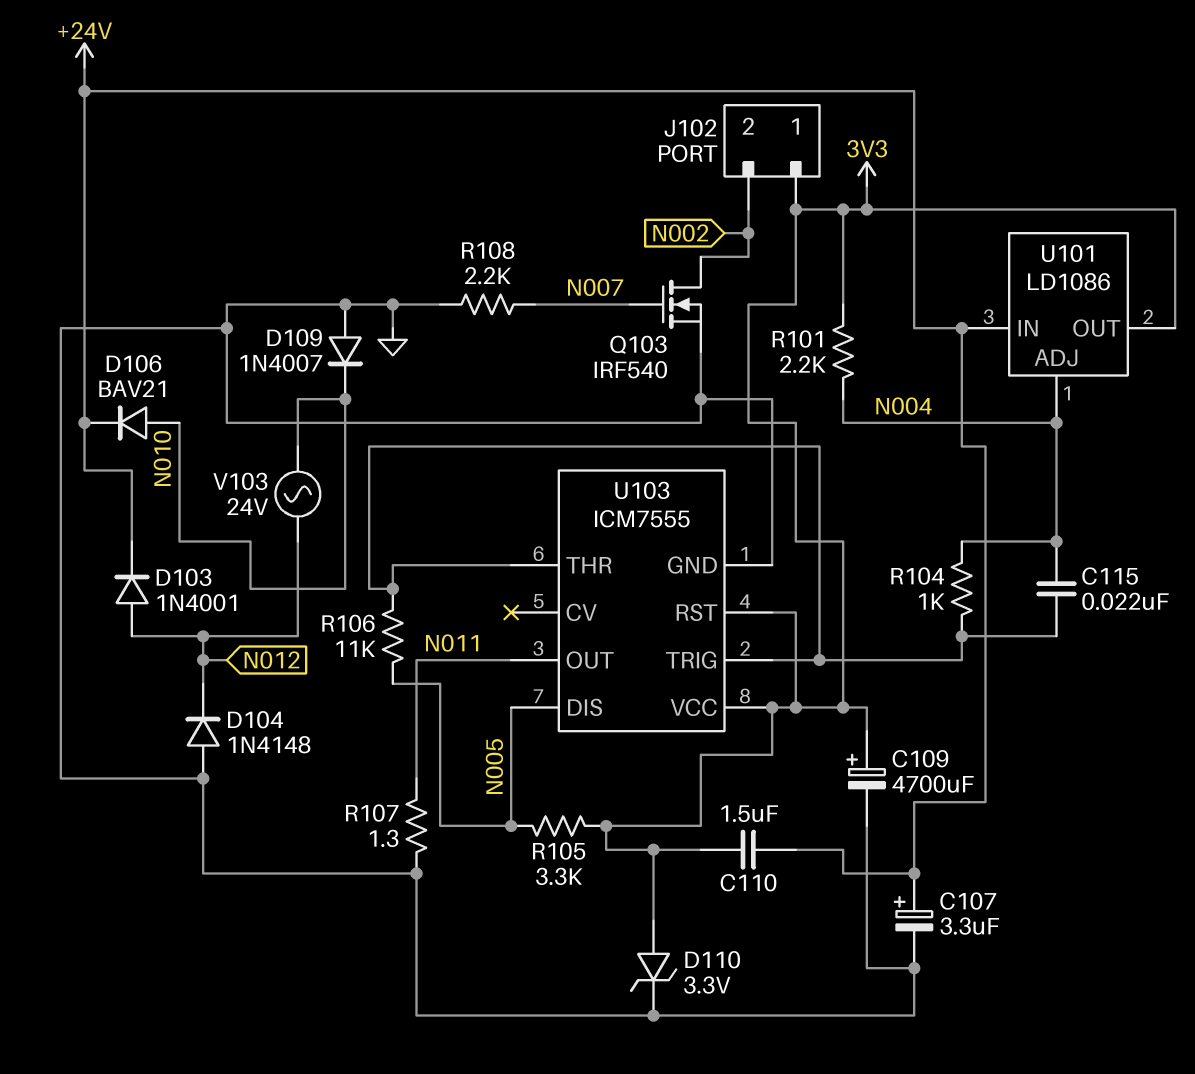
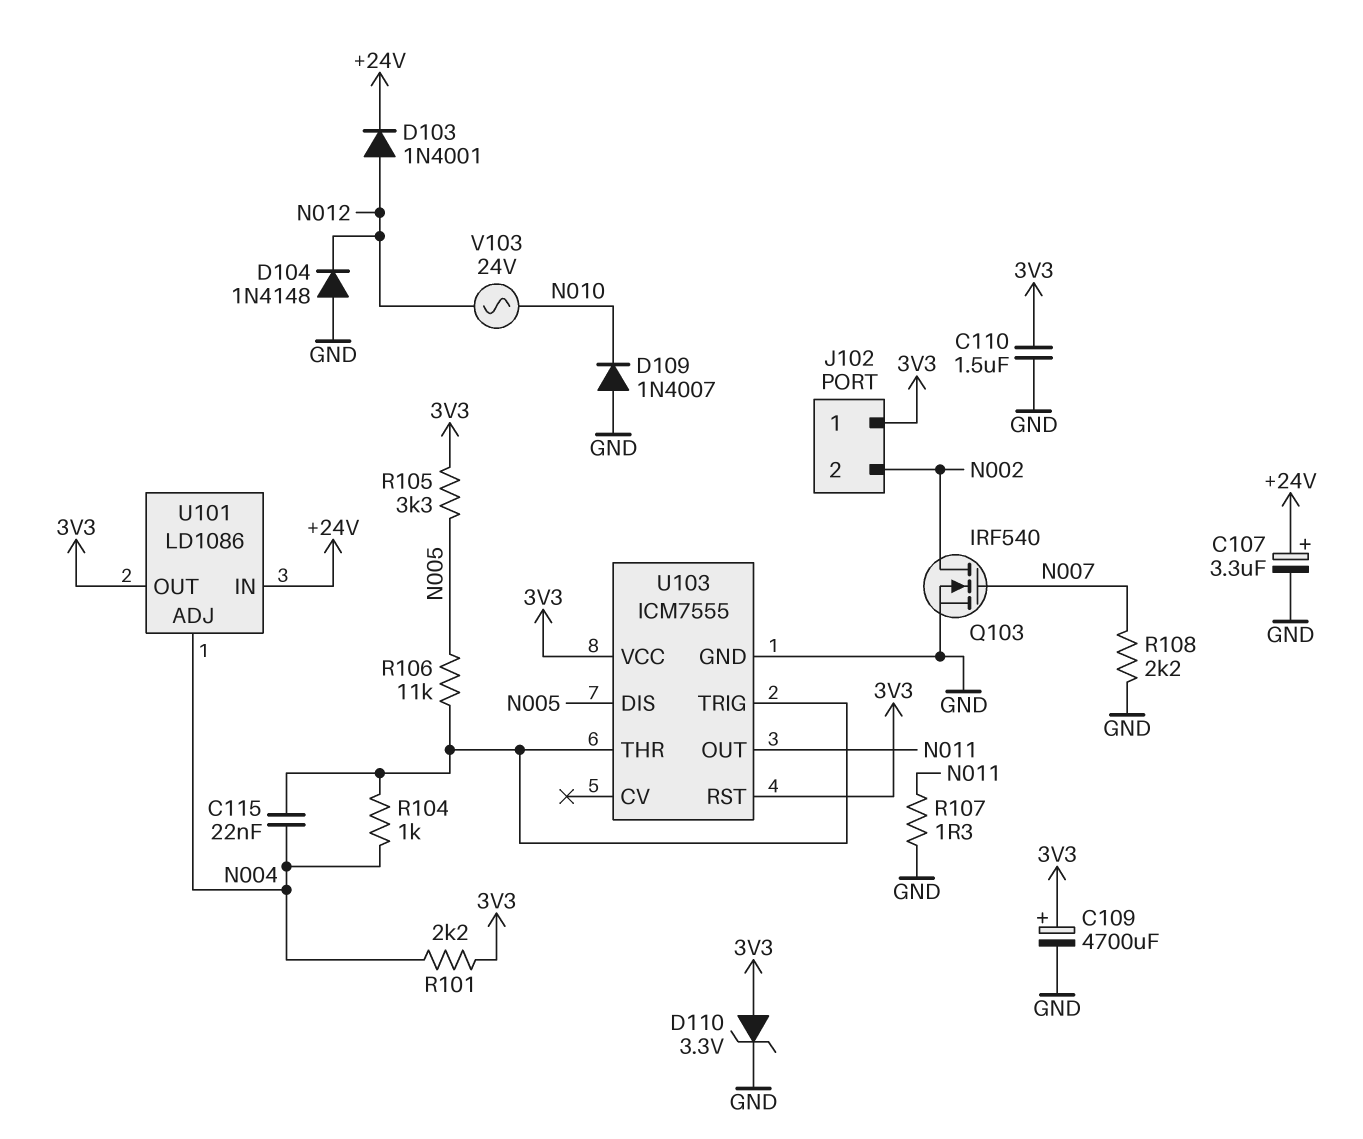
C110: 1.5uF (+24V, 3V3) -> 1.5uF (3V3, GND)
D106: diode BAV21 (A N010, K +24V) -> none

